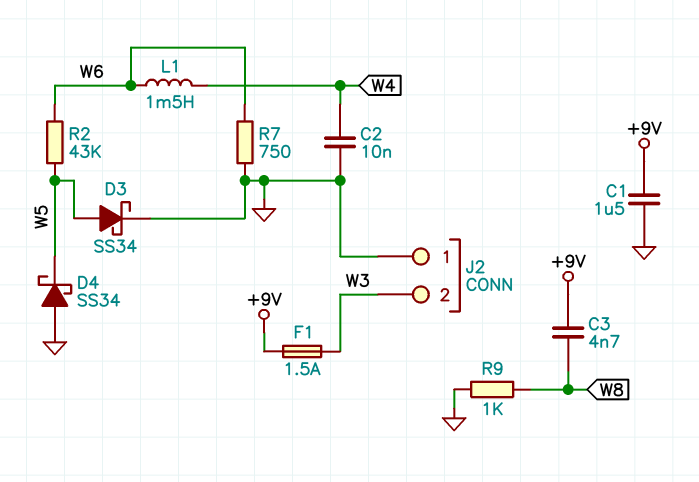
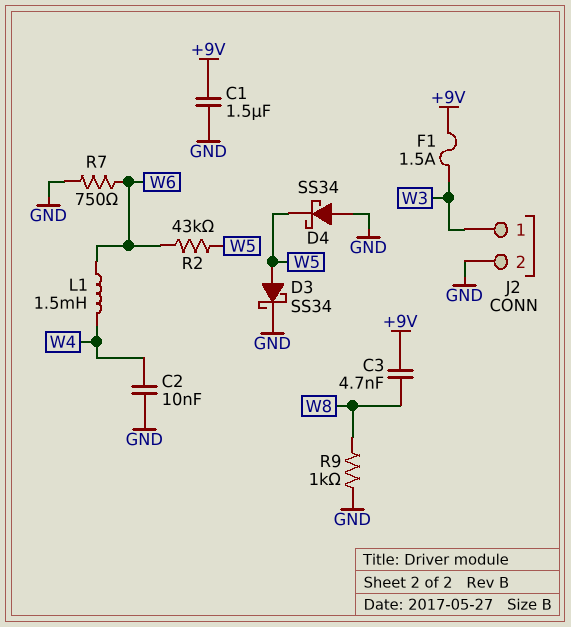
J2 pin 1: GND -> W3
J2 pin 2: W3 -> GND

